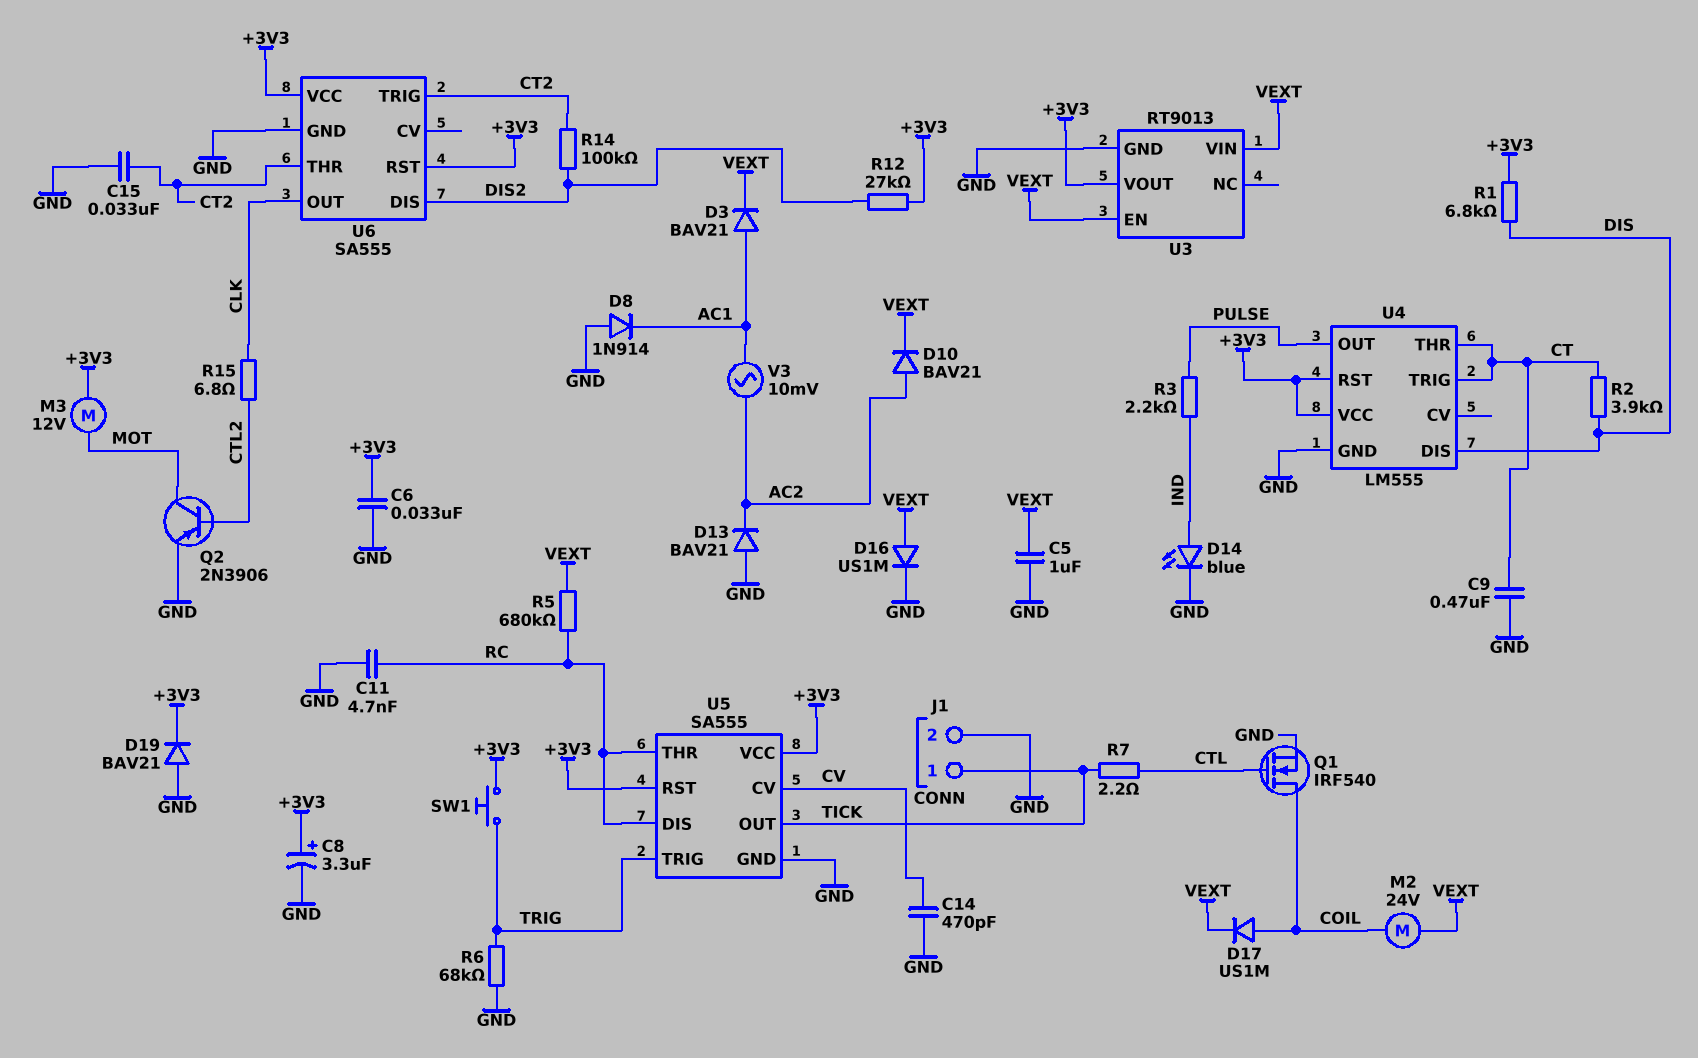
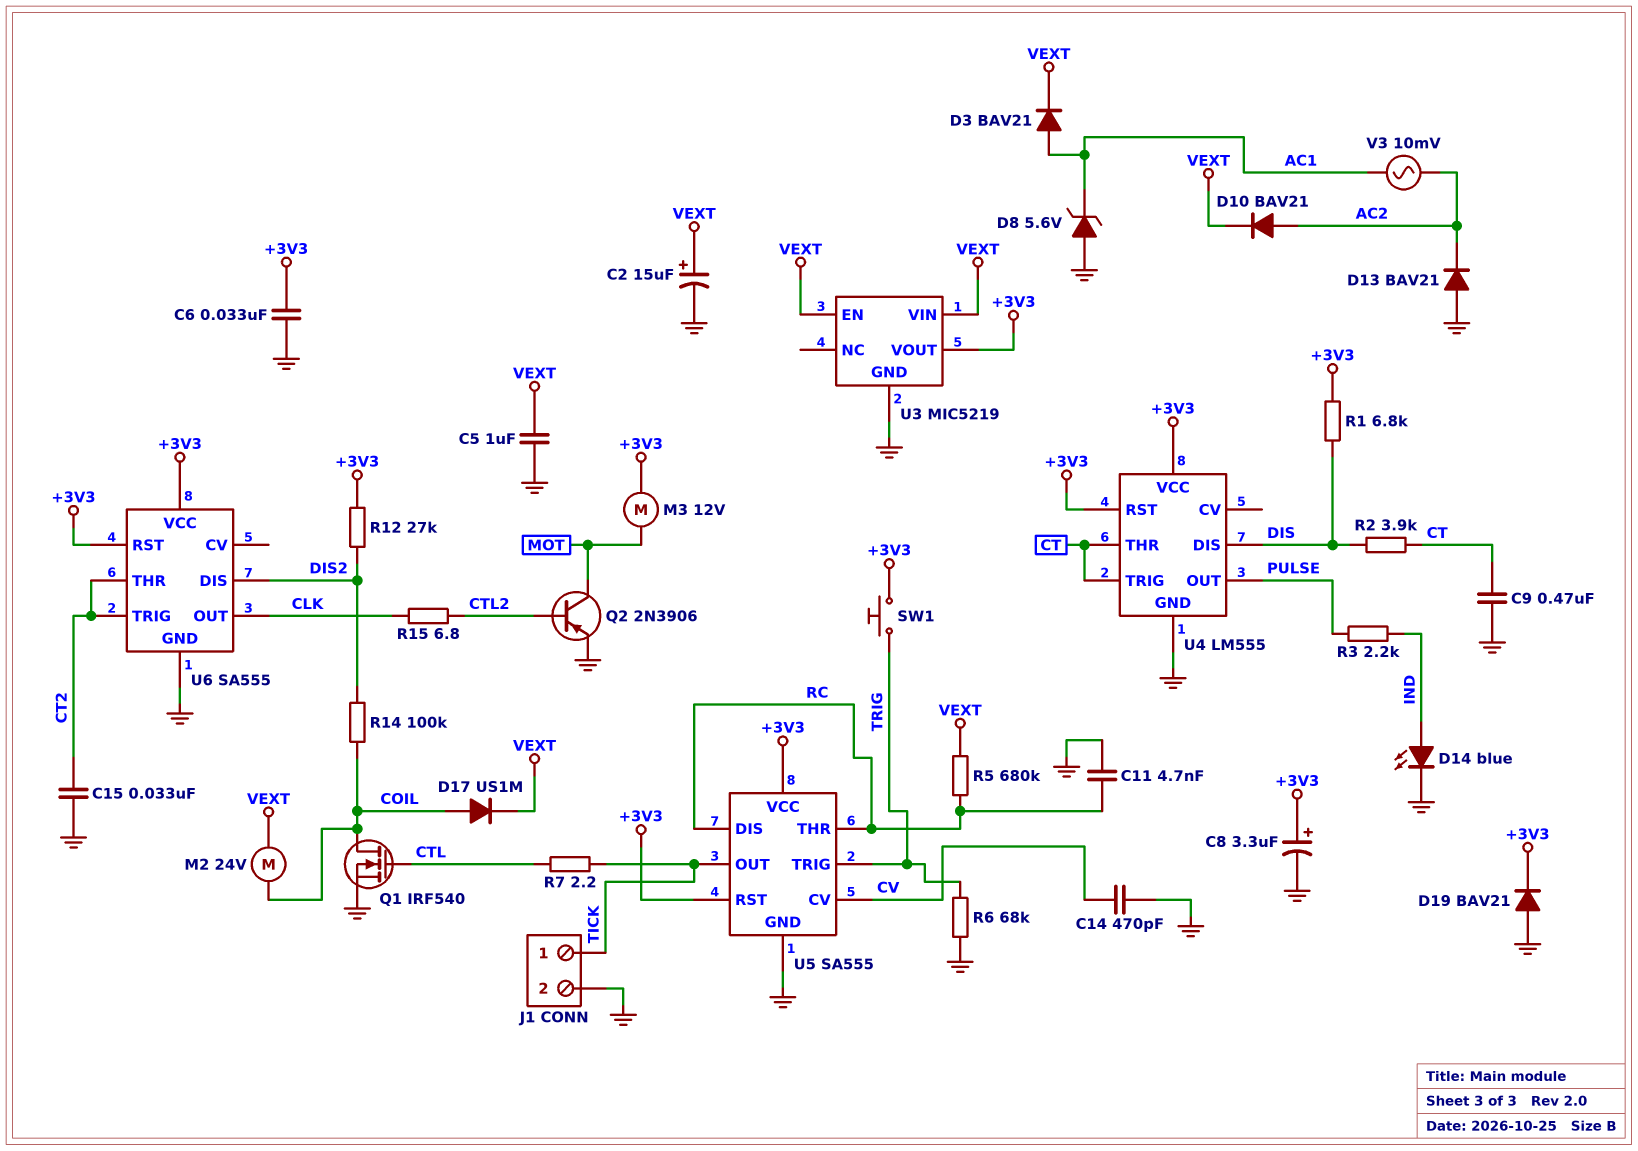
C2: none -> 15uF (plus VEXT, minus GND)
D8: diode 1N914 (A GND, K AC1) -> zener 5.6V (A GND, K AC1)
D16: diode US1M (A VEXT, K GND) -> none
R14: 100k (CT2, DIS2) -> 100k (COIL, DIS2)
U3: RT9013 -> MIC5219

